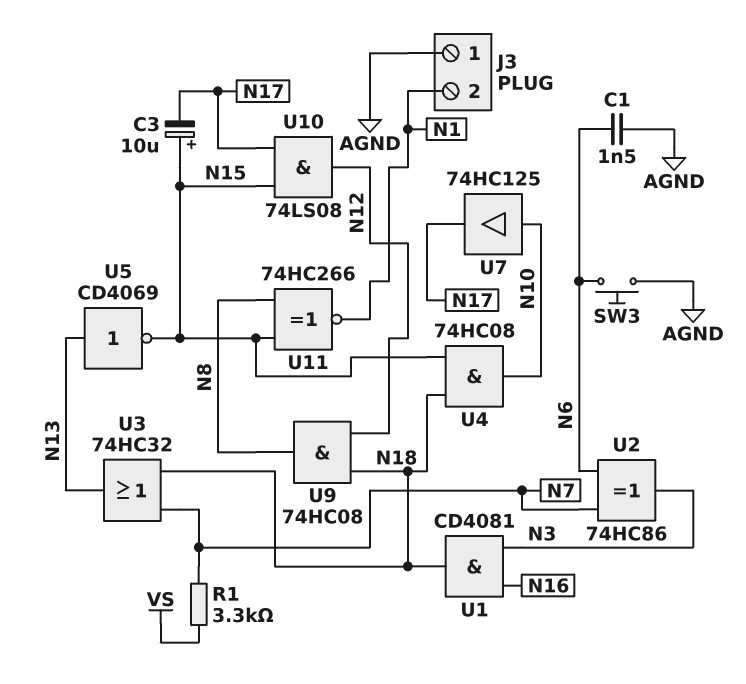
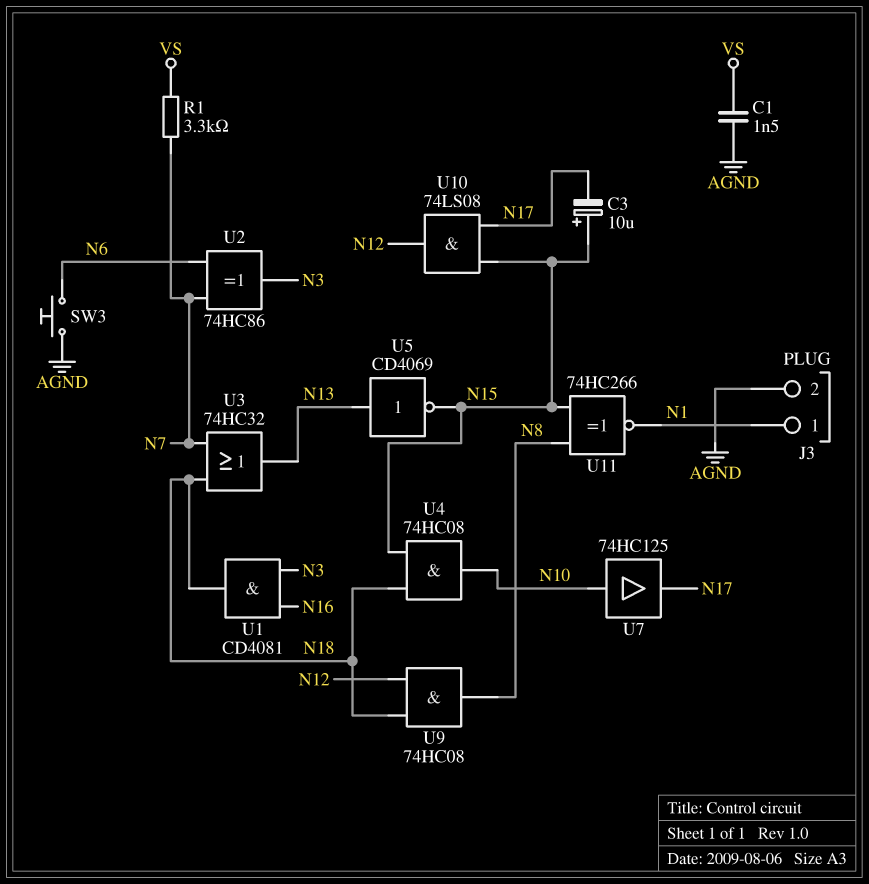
C1: 1.5nF (AGND, N6) -> 1.5nF (AGND, VS)
J3 pin 1: AGND -> N1
J3 pin 2: N1 -> AGND

